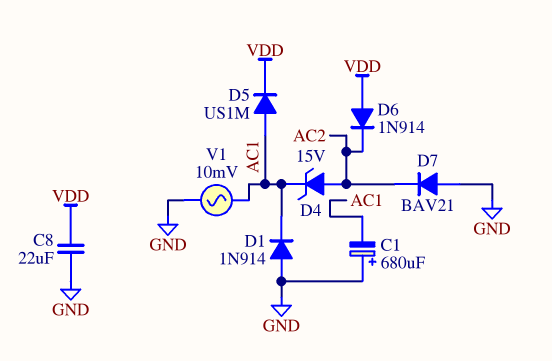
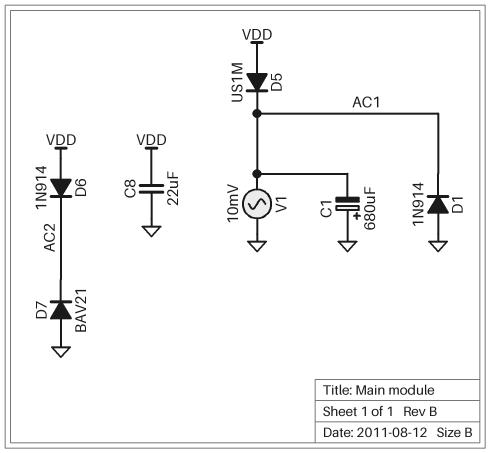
D4: zener 15V (A AC2, K AC1) -> none
D5: diode US1M (A AC1, K VDD) -> diode US1M (A VDD, K AC1)

